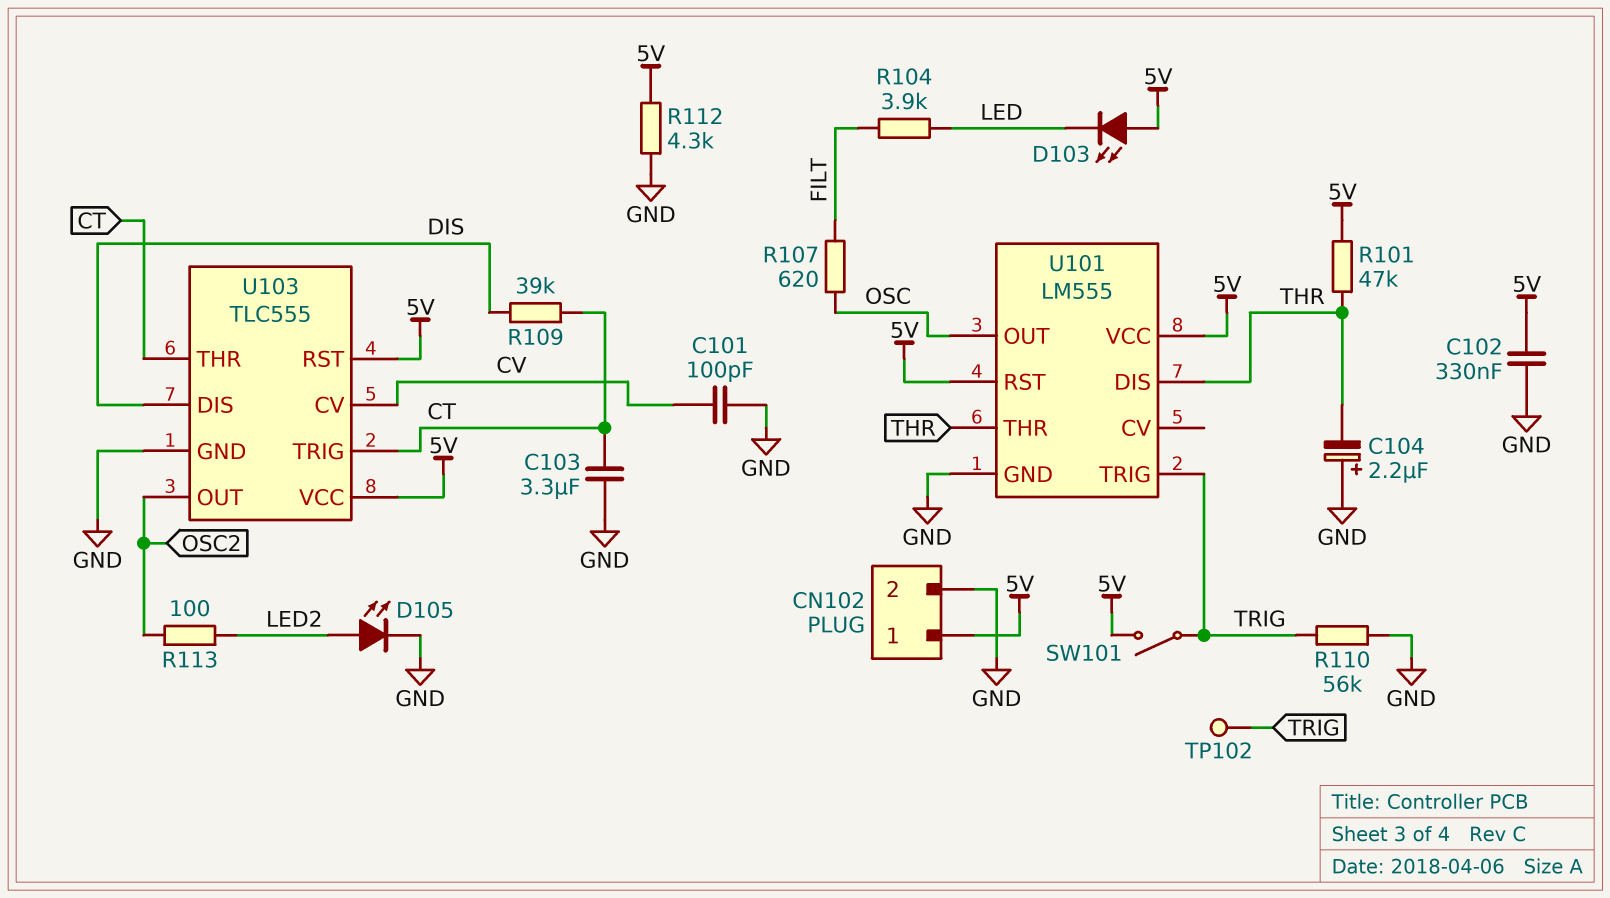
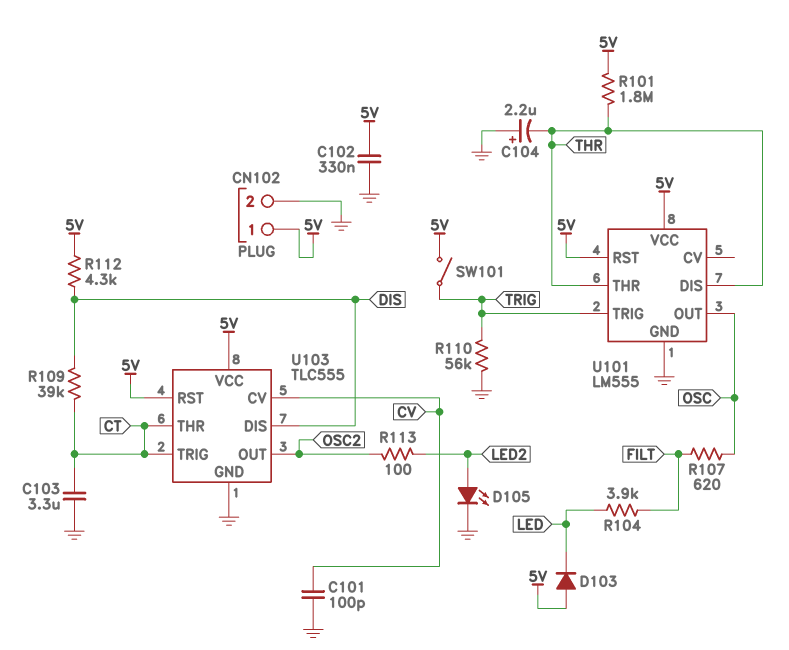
D103: LED (A 5V, K LED) -> diode (A 5V, K LED)
R101: 47k (5V, THR) -> 1.8M (5V, THR)
R112: 4.3k (5V, GND) -> 4.3k (5V, DIS)
TP102: test point (TRIG) -> none

